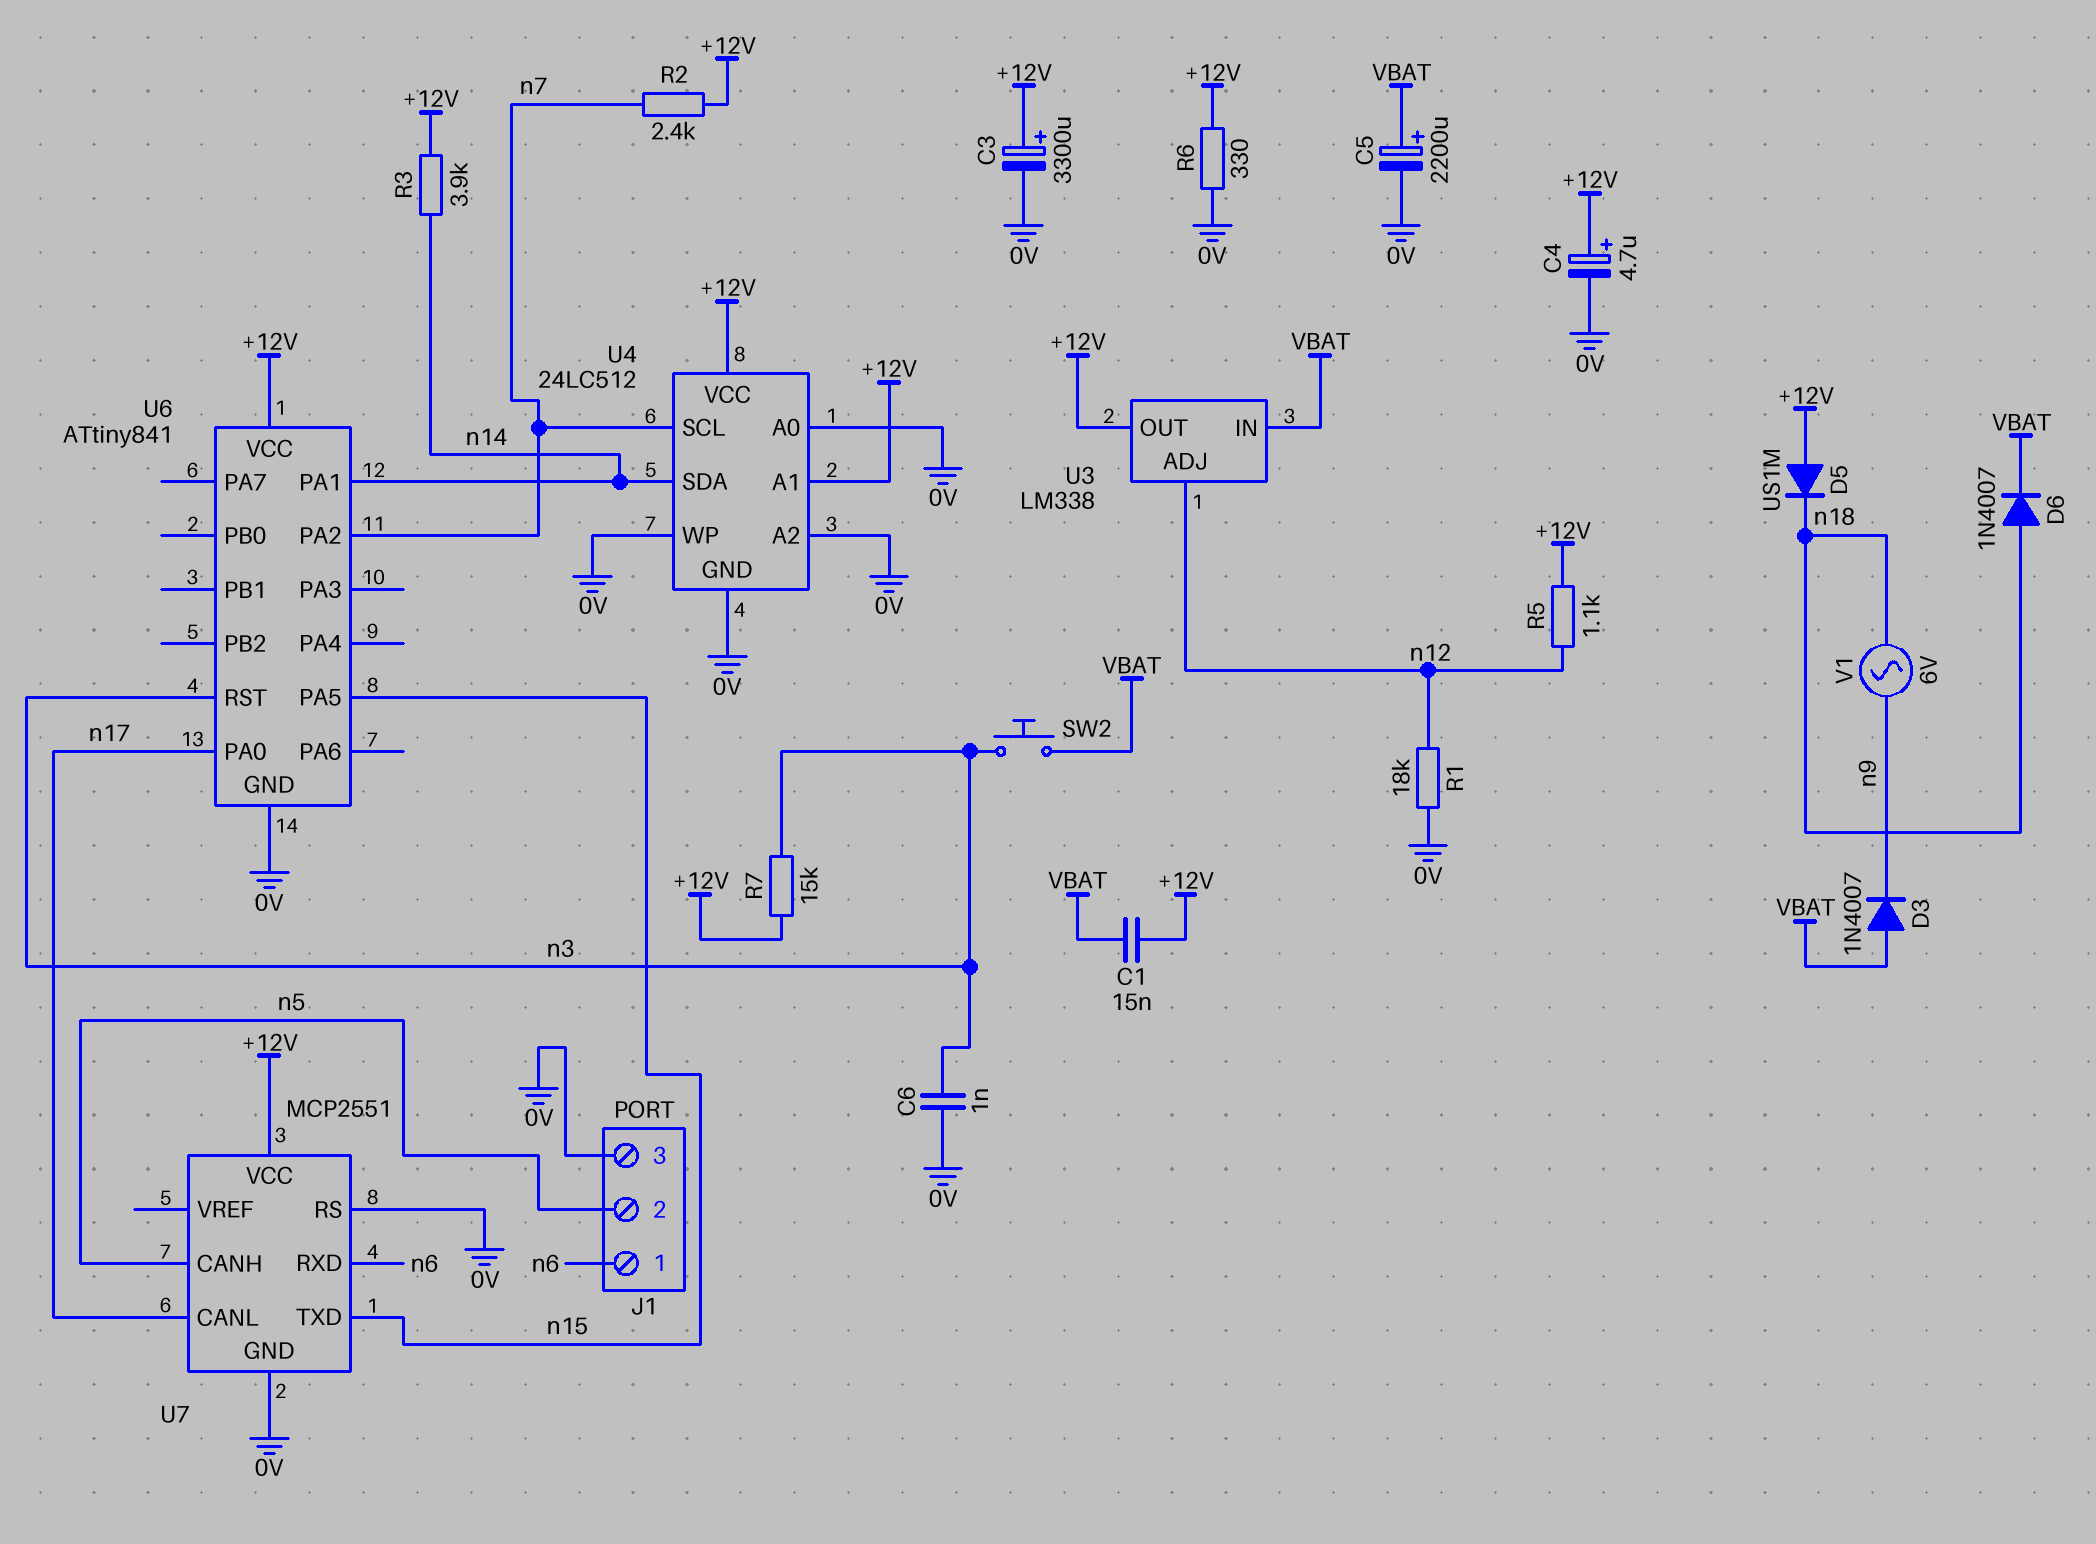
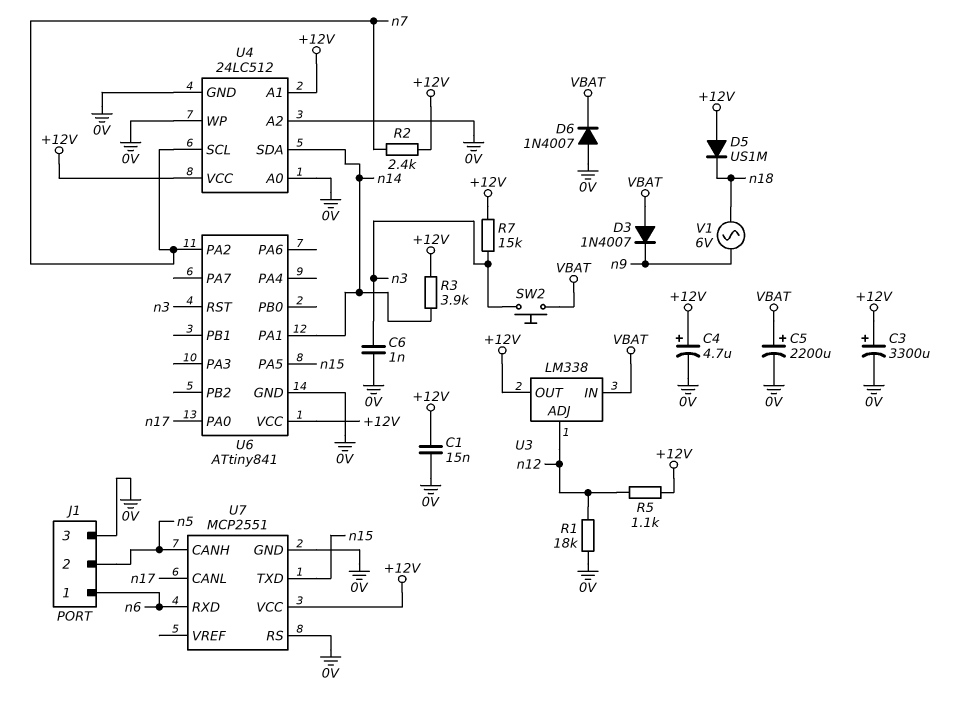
C1: 15nF (+12V, VBAT) -> 15nF (+12V, 0V)
D6: diode 1N4007 (A n18, K VBAT) -> diode 1N4007 (A 0V, K VBAT)
R6: 330 (+12V, 0V) -> none

